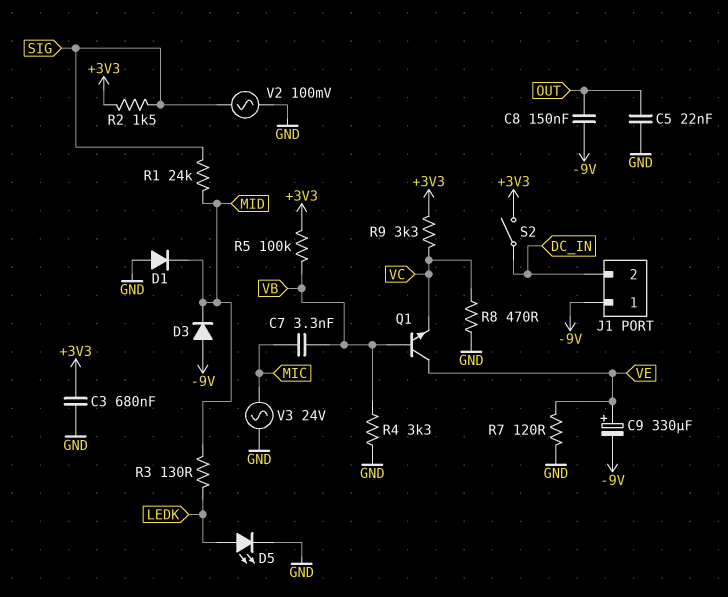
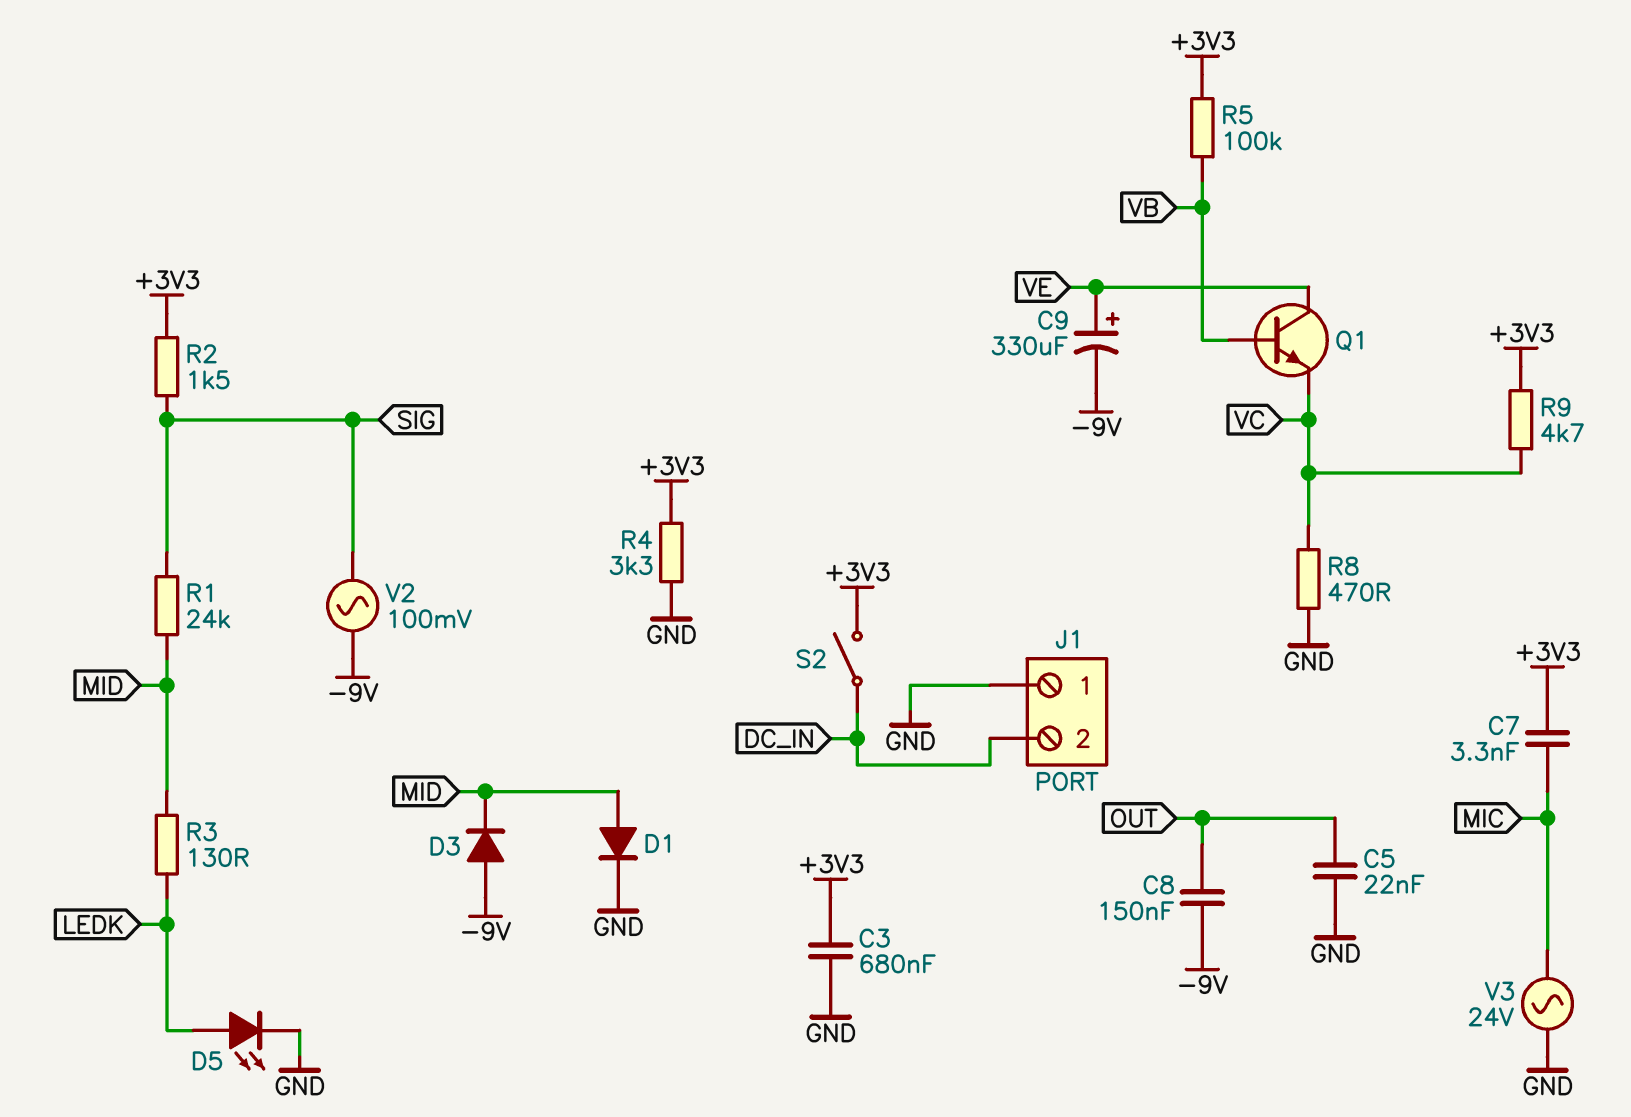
C7: 3.3nF (MIC, VB) -> 3.3nF (+3V3, MIC)
D1: diode (A GND, K MID) -> diode (A MID, K GND)
J1 pin 1: -9V -> GND
R4: 3.3k (GND, VB) -> 3.3k (+3V3, GND)
R7: 120 (GND, VE) -> none
R9: 3.3k (+3V3, VC) -> 4.7k (+3V3, VC)
V2: AC 100mV (GND, SIG) -> AC 100mV (-9V, SIG)

